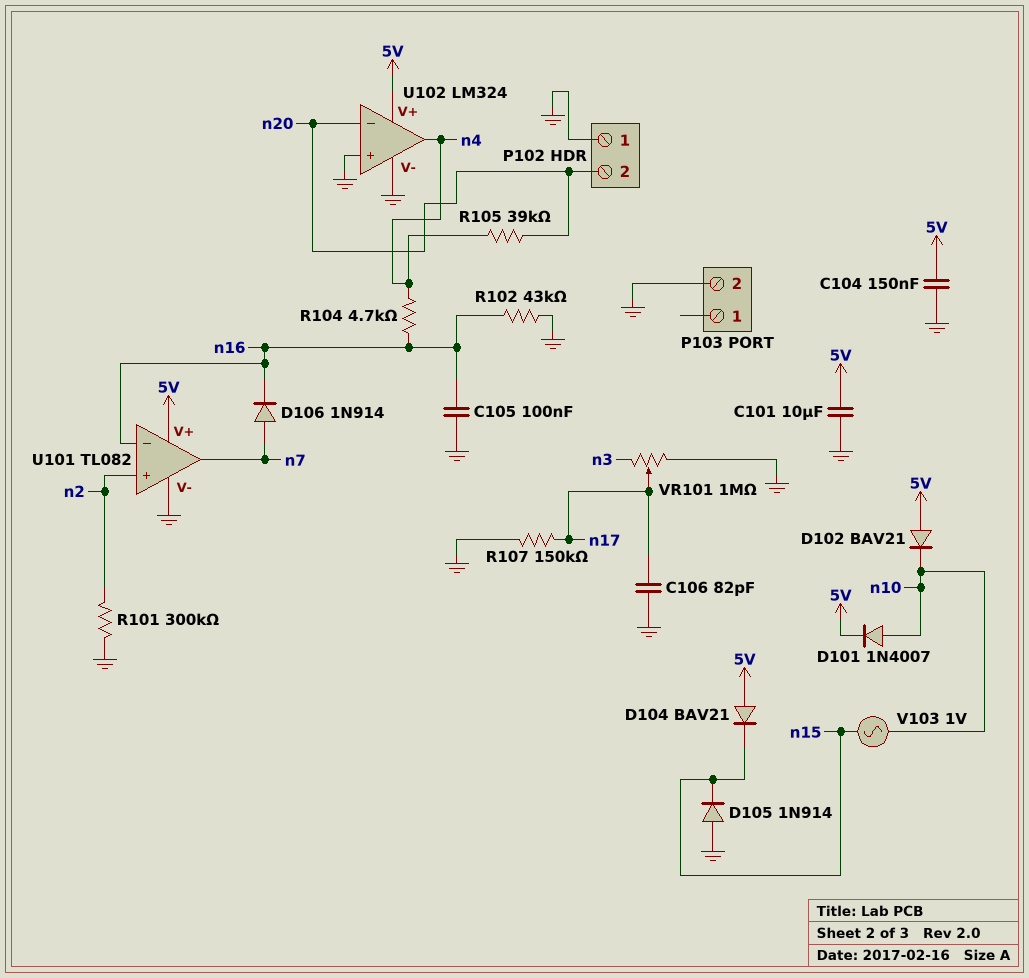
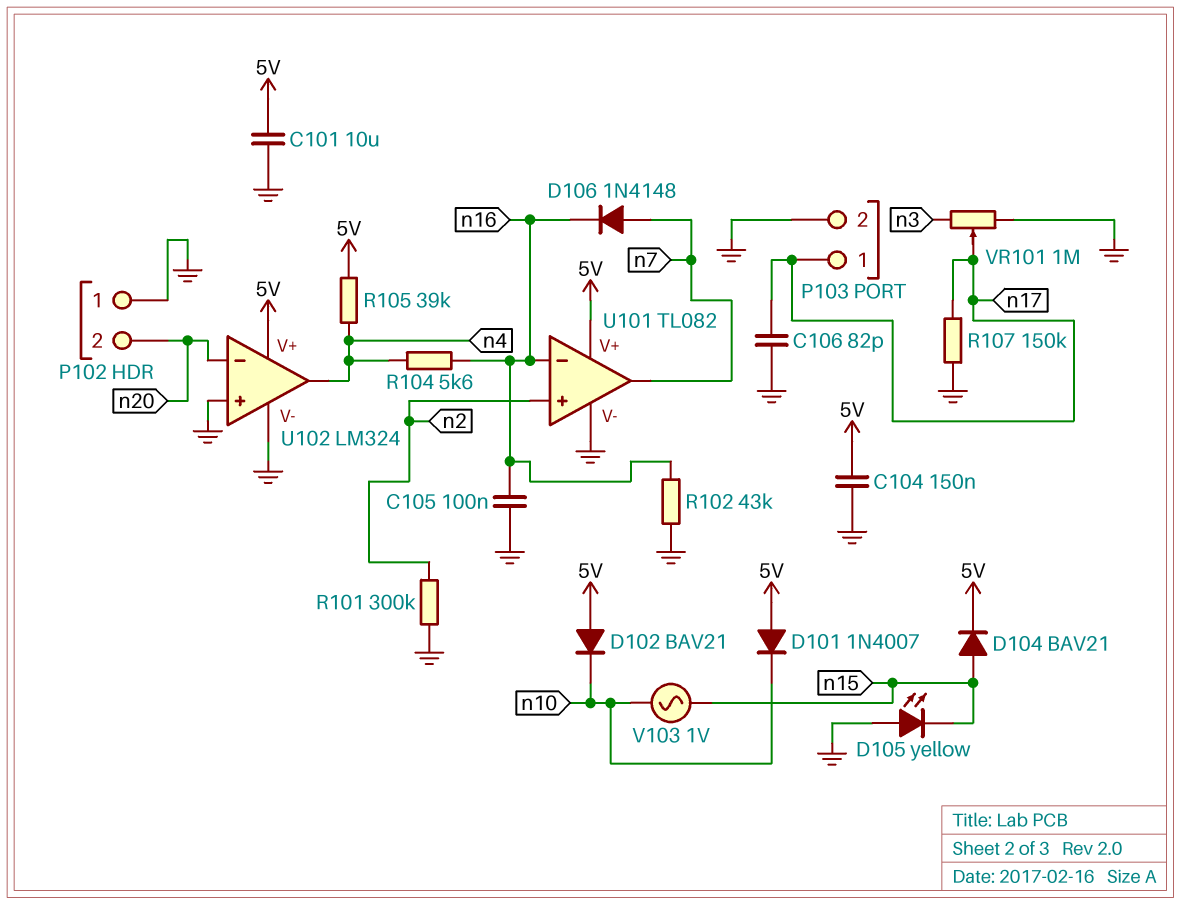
D101: diode 1N4007 (A n10, K 5V) -> diode 1N4007 (A 5V, K n10)
D104: diode BAV21 (A 5V, K n15) -> diode BAV21 (A n15, K 5V)
D105: diode 1N914 (A GND, K n15) -> LED yellow (A GND, K n15)
D106: diode 1N914 (A n7, K n16) -> diode 1N4148 (A n7, K n16)
P103 pin 1: none -> n17
R104: 4.7k (n4, n16) -> 5.6k (n4, n16)
R105: 39k (n4, n20) -> 39k (5V, n4)

